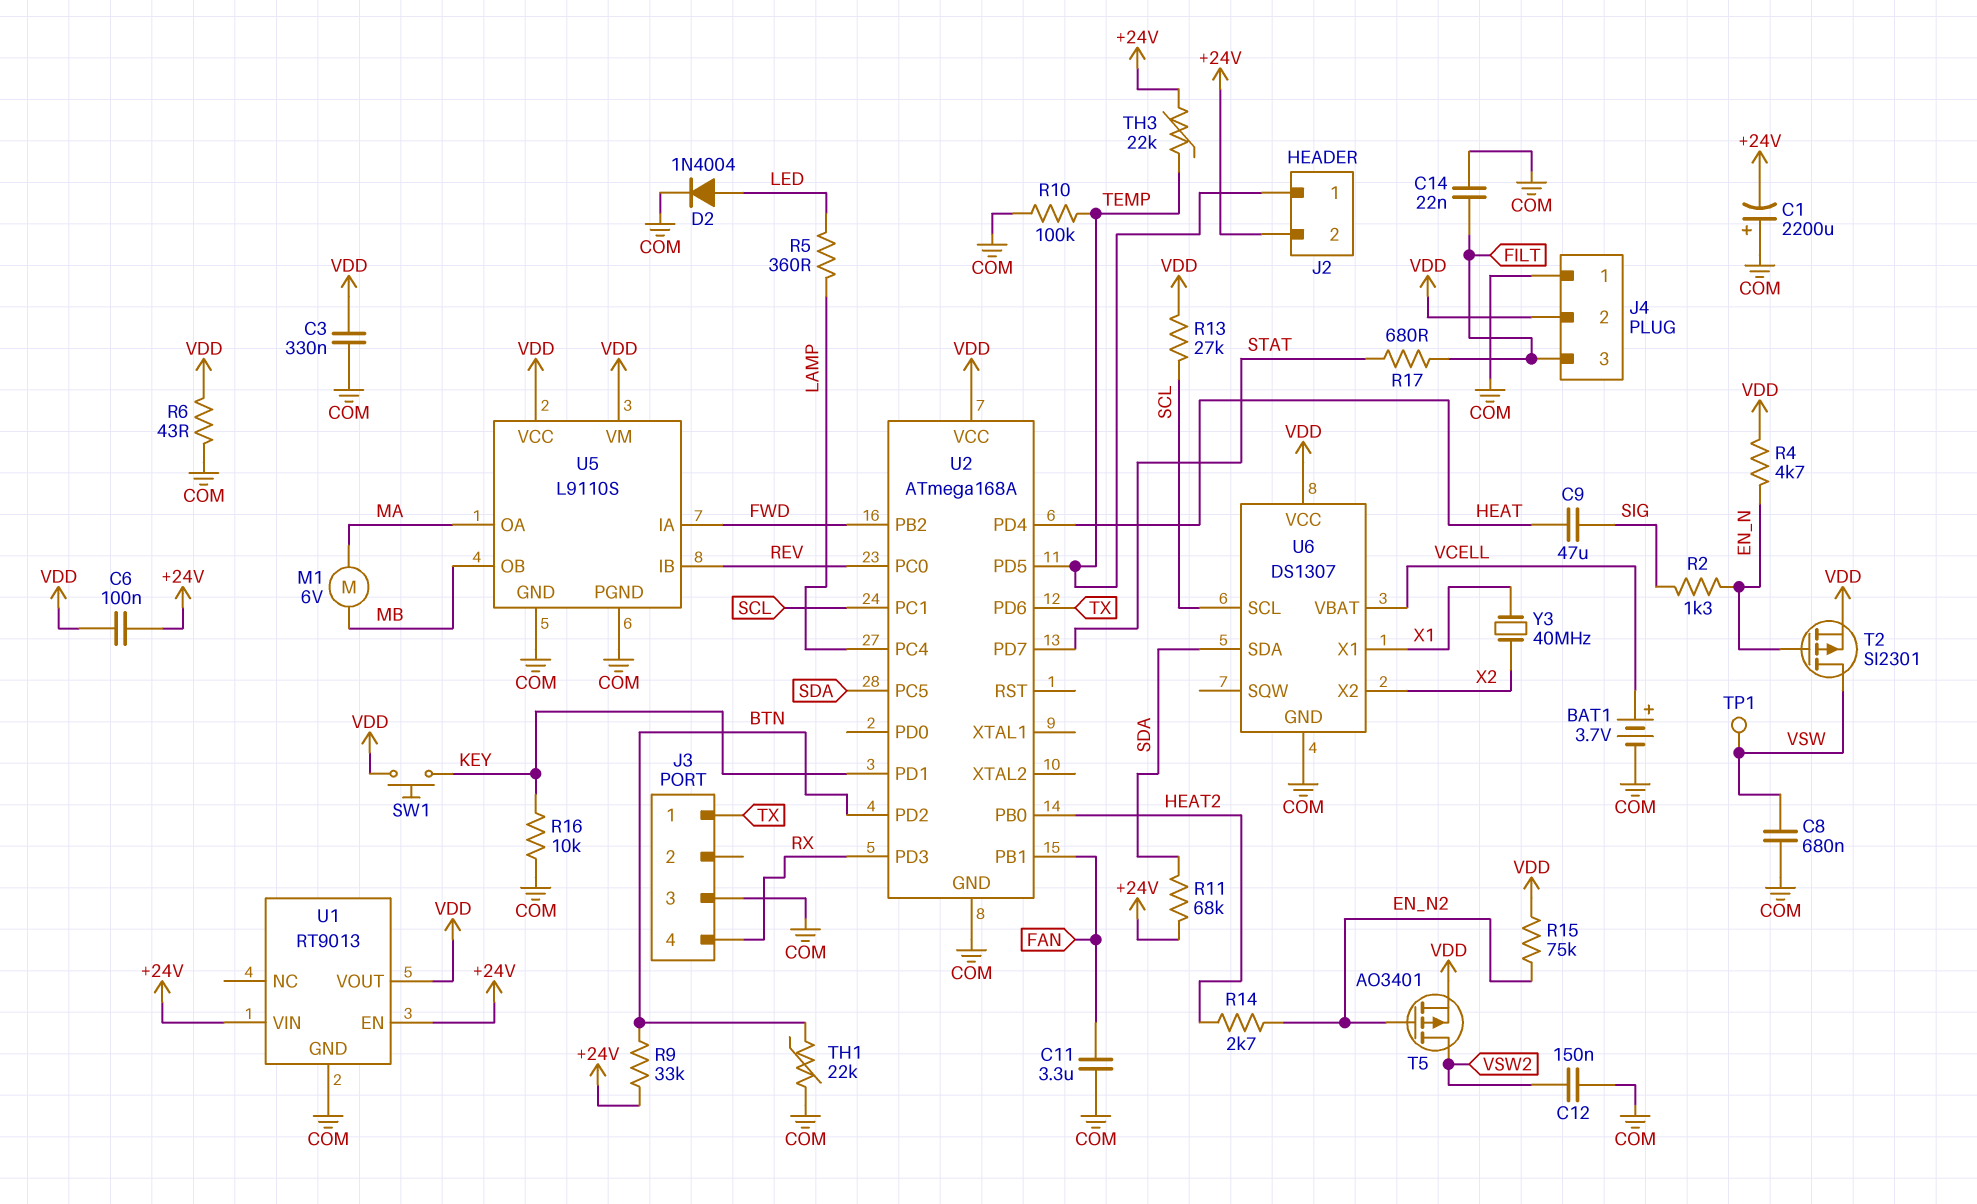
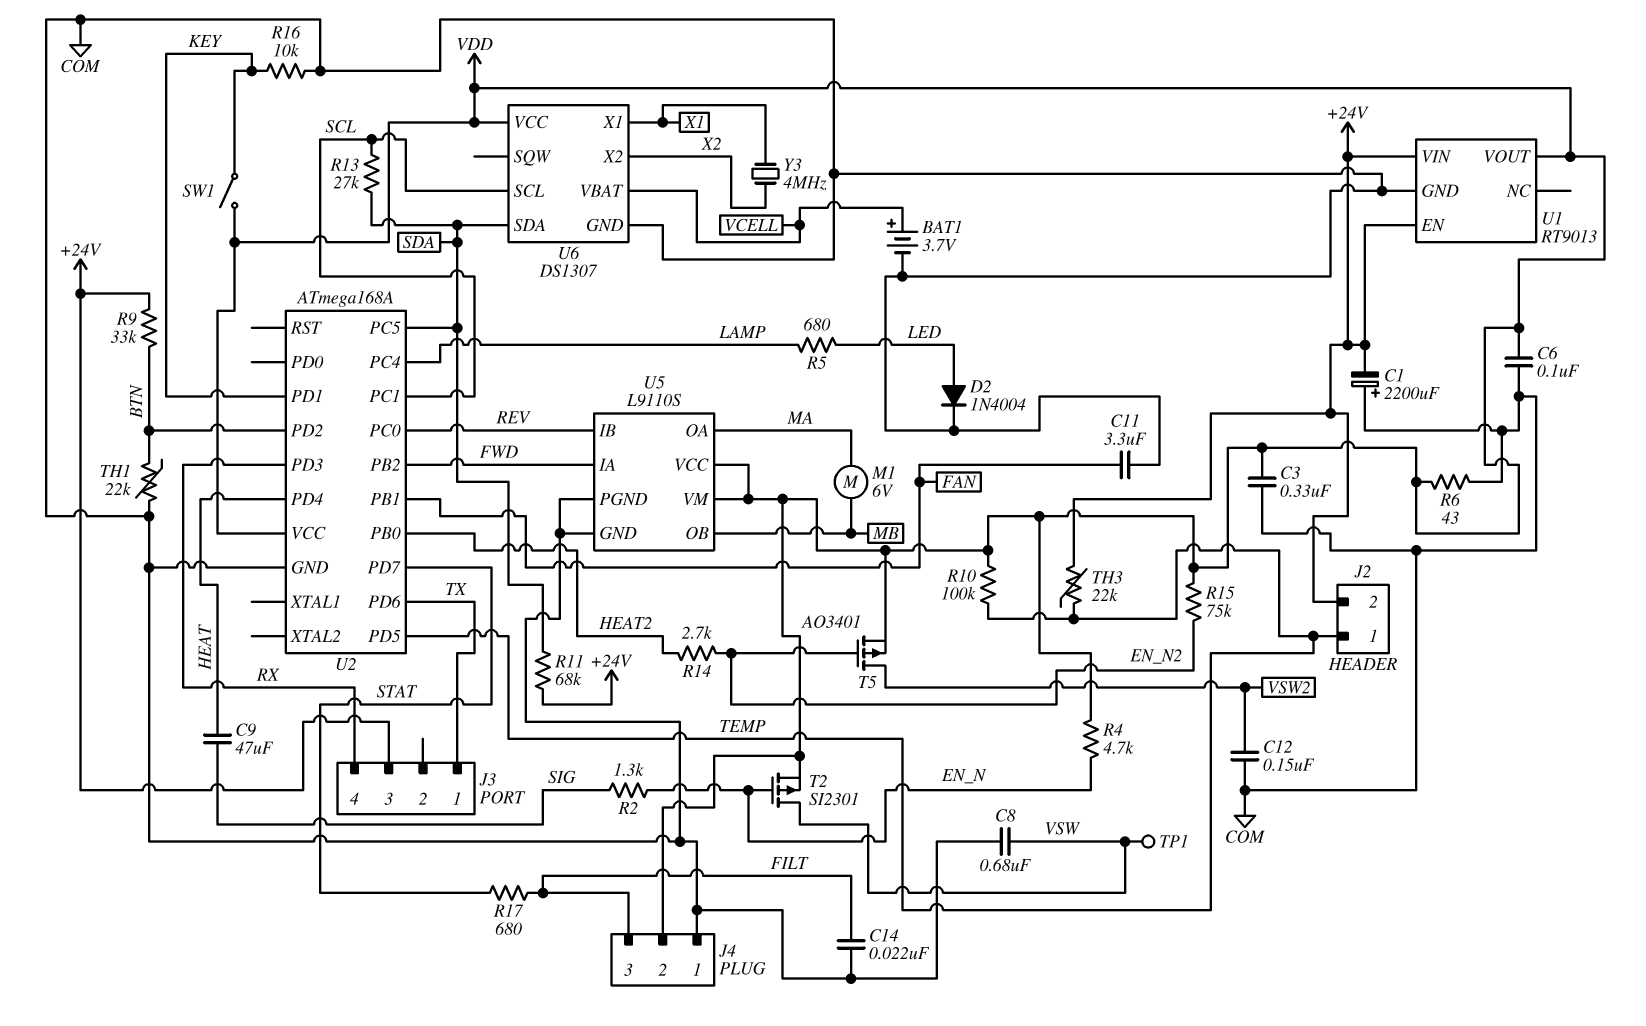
C6: 100nF (+24V, VDD) -> 100nF (COM, VDD)
J3 pin 3: COM -> +24V
R5: 360 (LAMP, LED) -> 680 (LAMP, LED)
R10: 100k (COM, TEMP) -> 100k (TEMP, VDD)
R13: 27k (SCL, VDD) -> 27k (SCL, SDA)
SW1: button (KEY, VDD) -> switch (KEY, VDD)
Y3: 40MHz (X1, X2) -> 4MHz (X1, X2)

